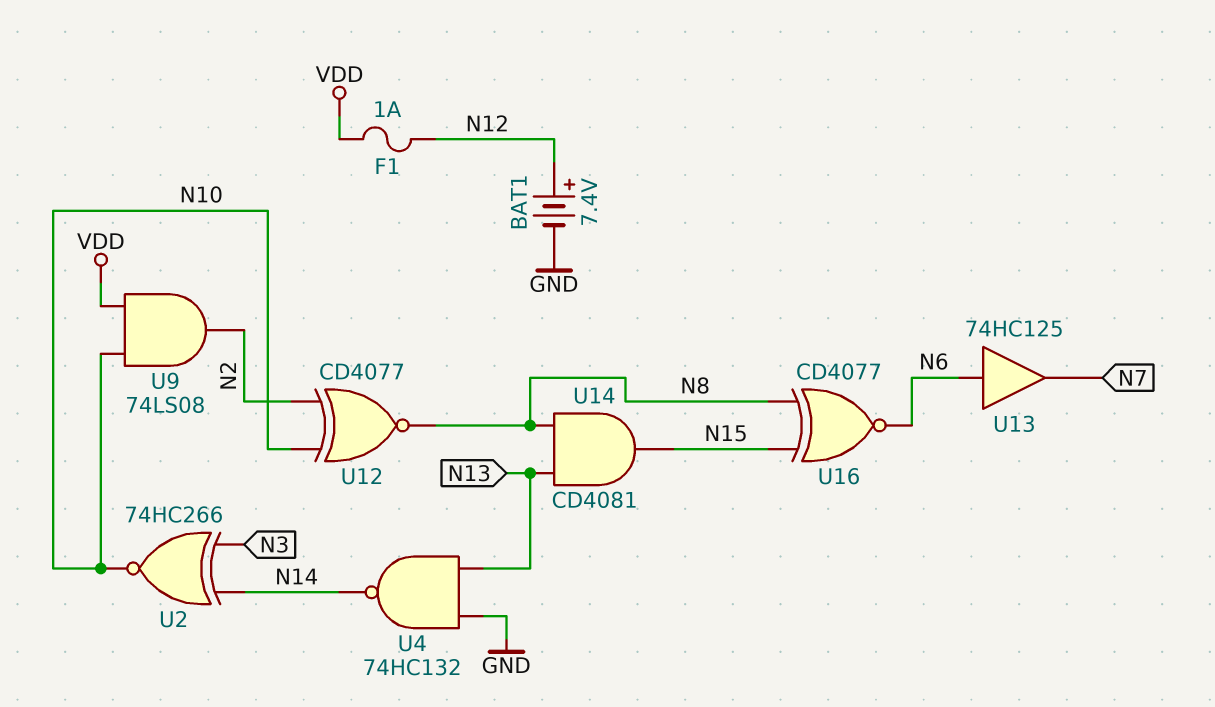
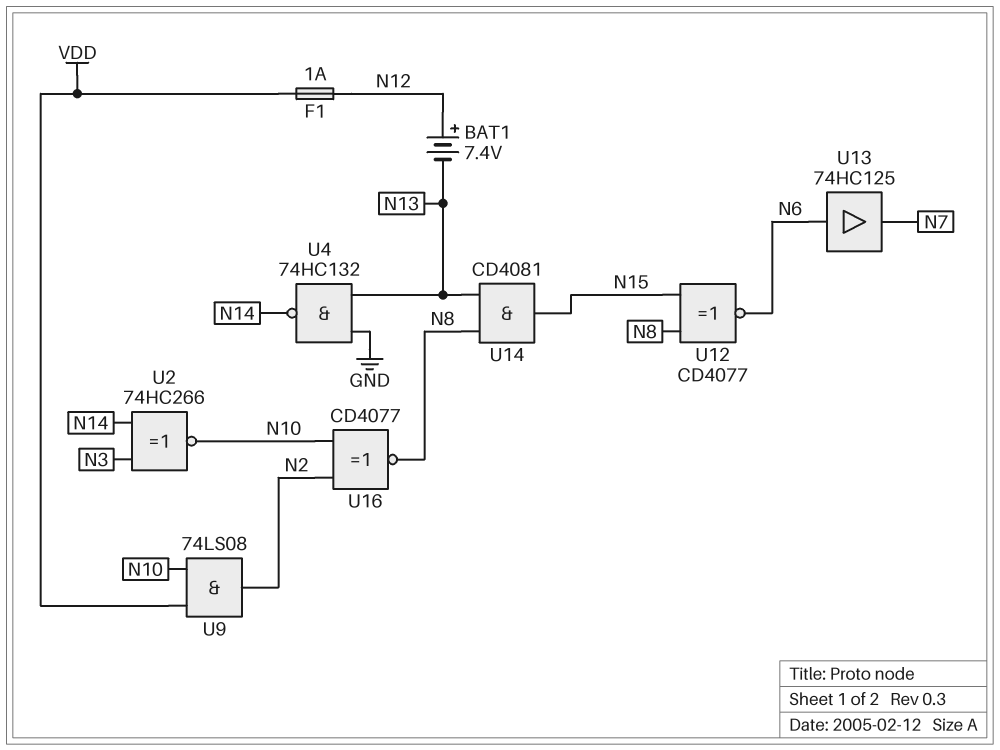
BAT1: 7.4V (plus N12, minus GND) -> 7.4V (plus N12, minus N13)
U12: XNOR CD4077 (in N2, in N10, out N8) -> XNOR CD4077 (in N8, in N15, out N6)
U16: XNOR CD4077 (in N8, in N15, out N6) -> XNOR CD4077 (in N2, in N10, out N8)

